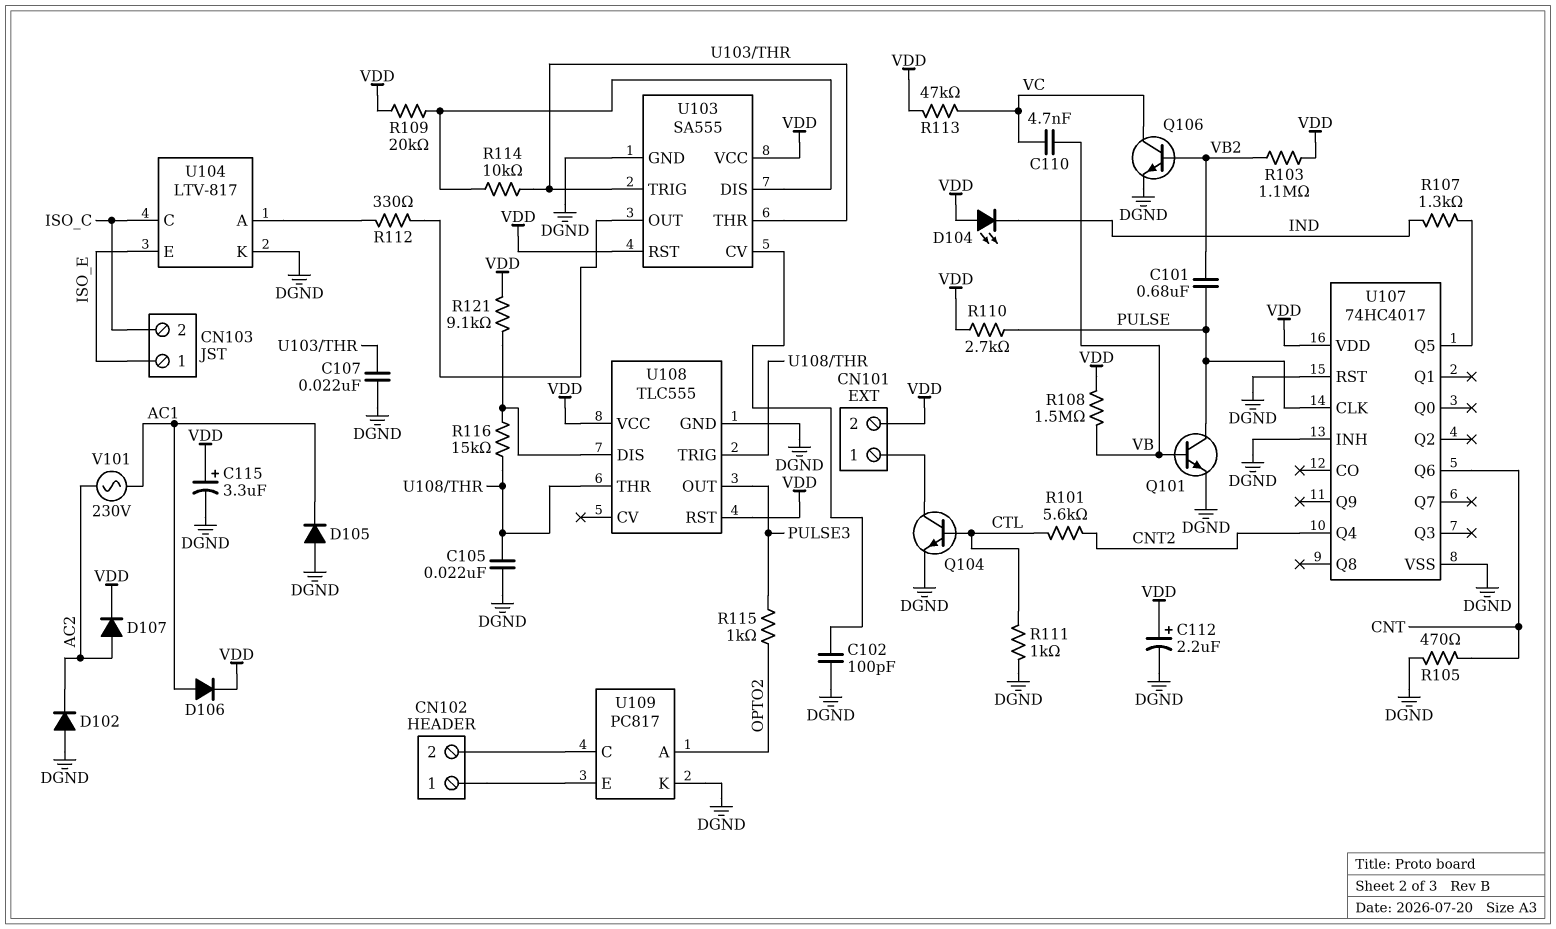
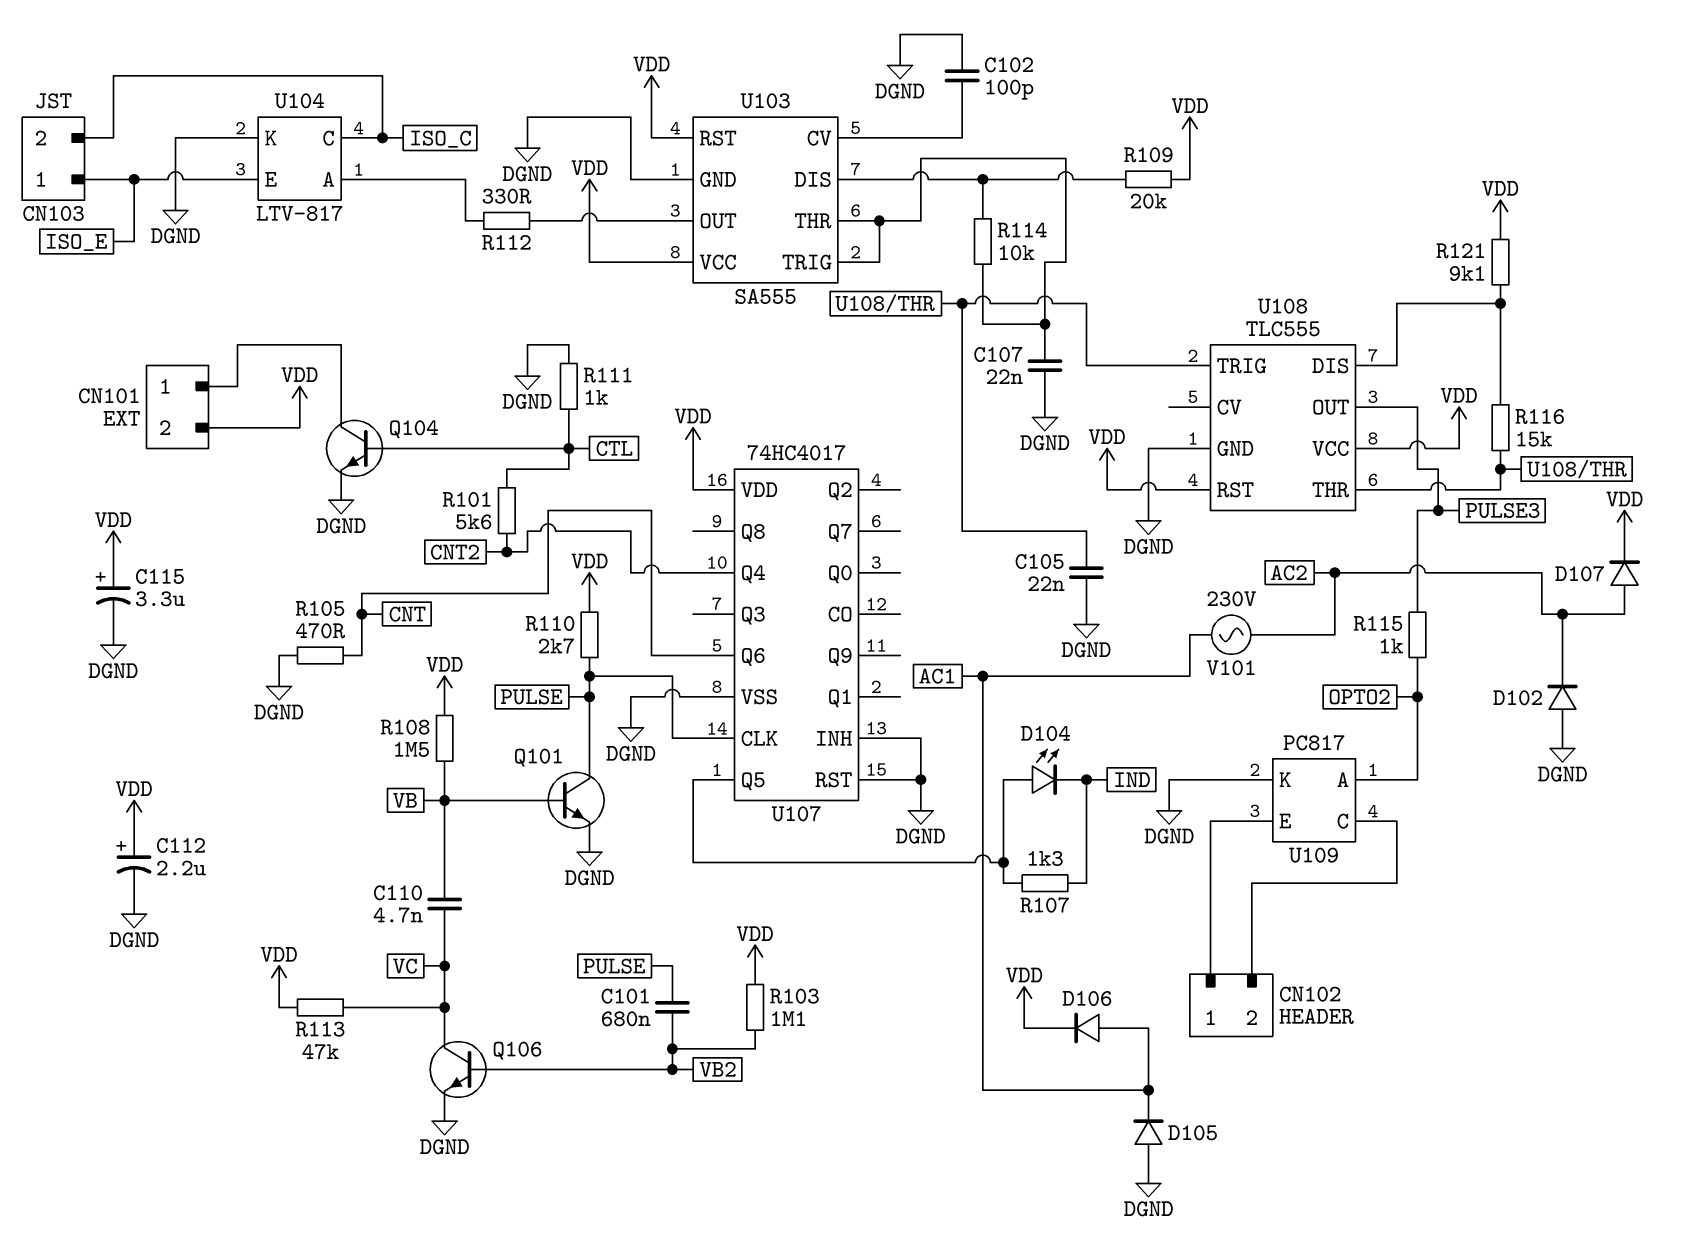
D104: LED (A VDD, K IND) -> LED (A U107/Q5, K IND)

